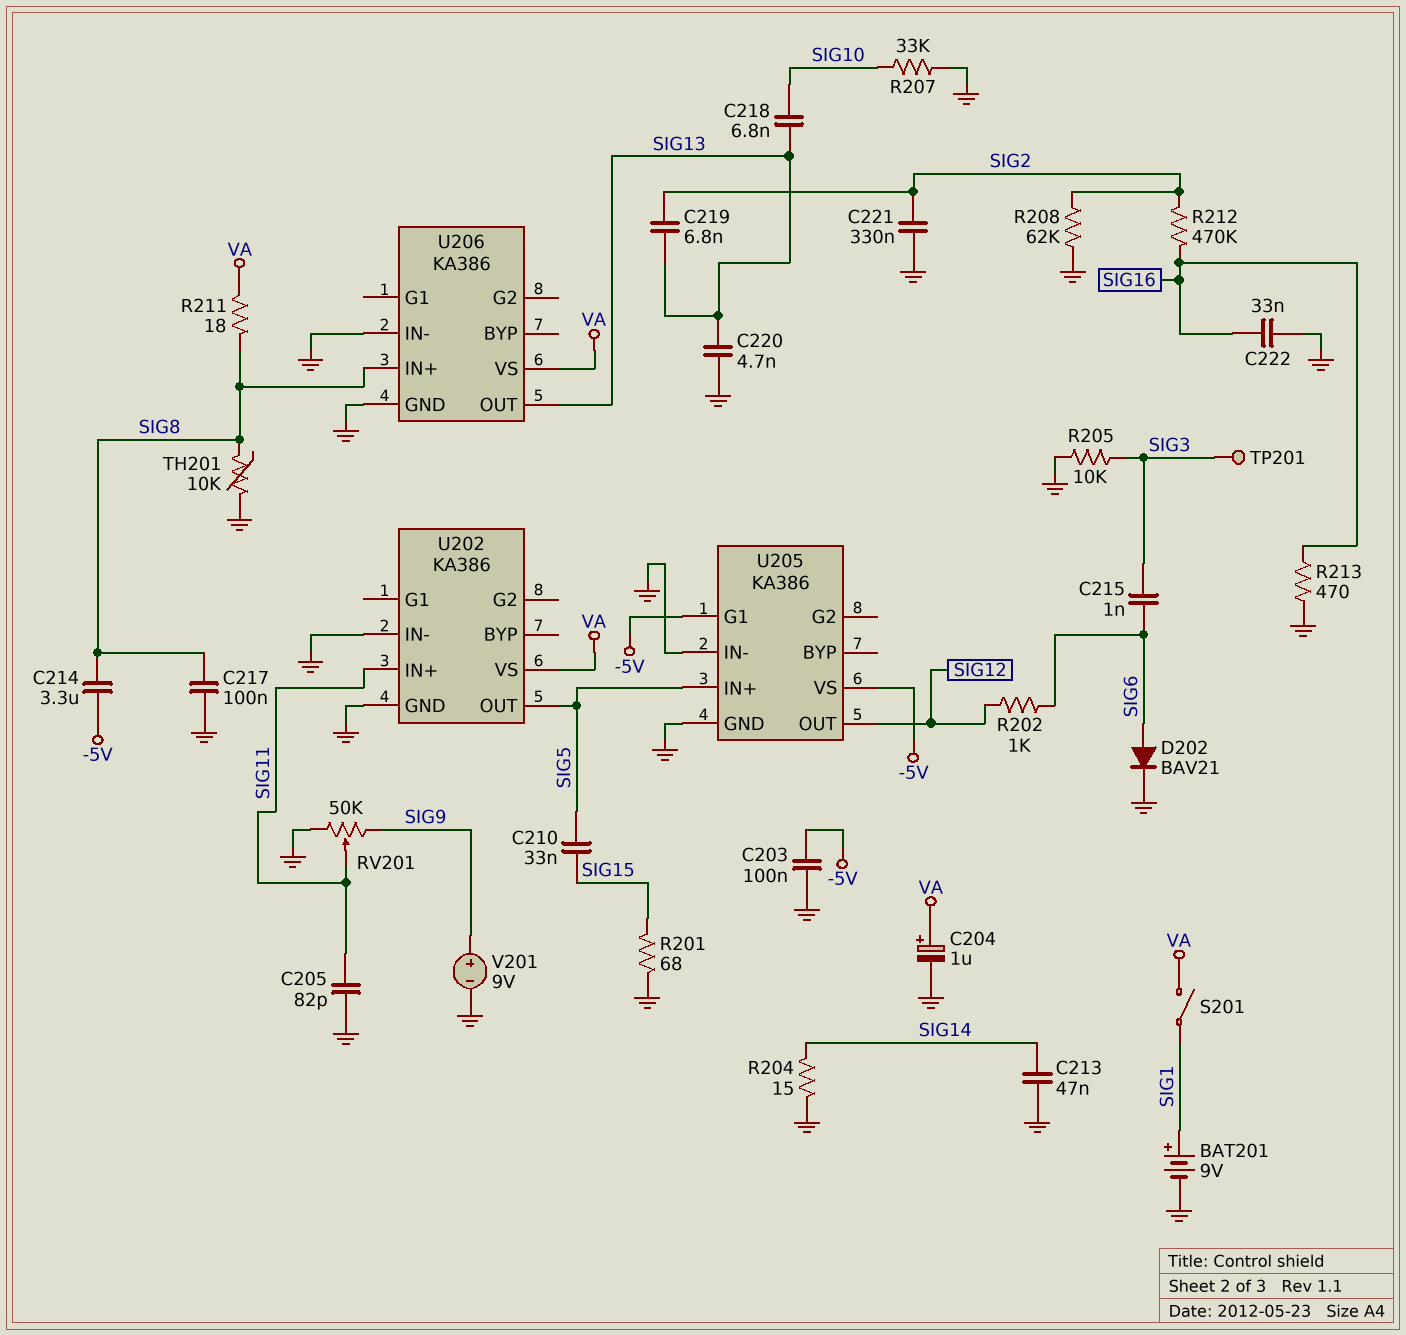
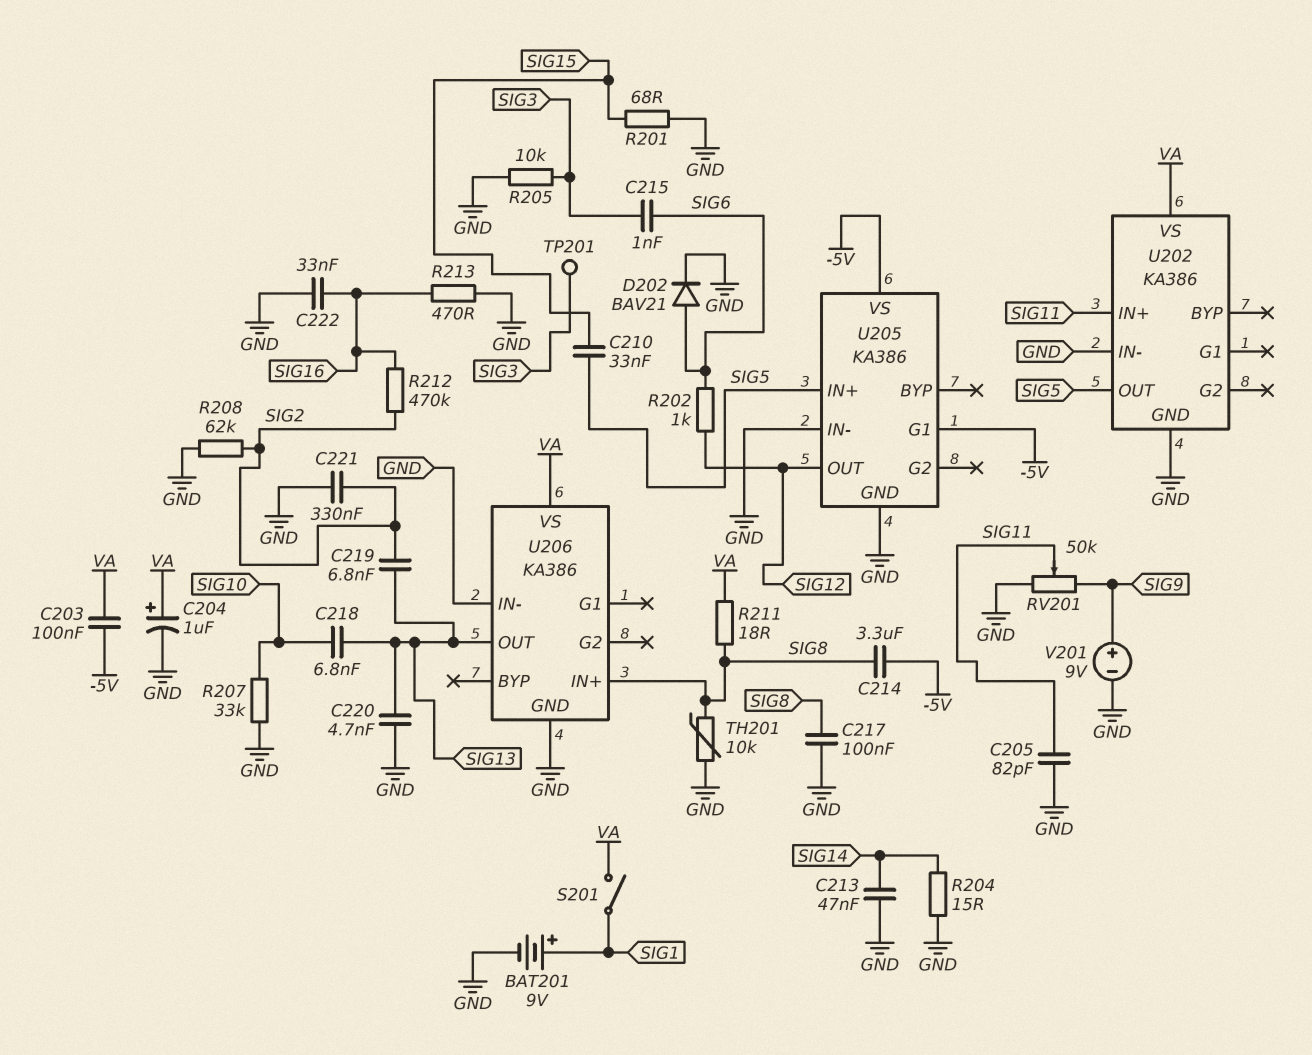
C203: 100nF (-5V, GND) -> 100nF (-5V, VA)

